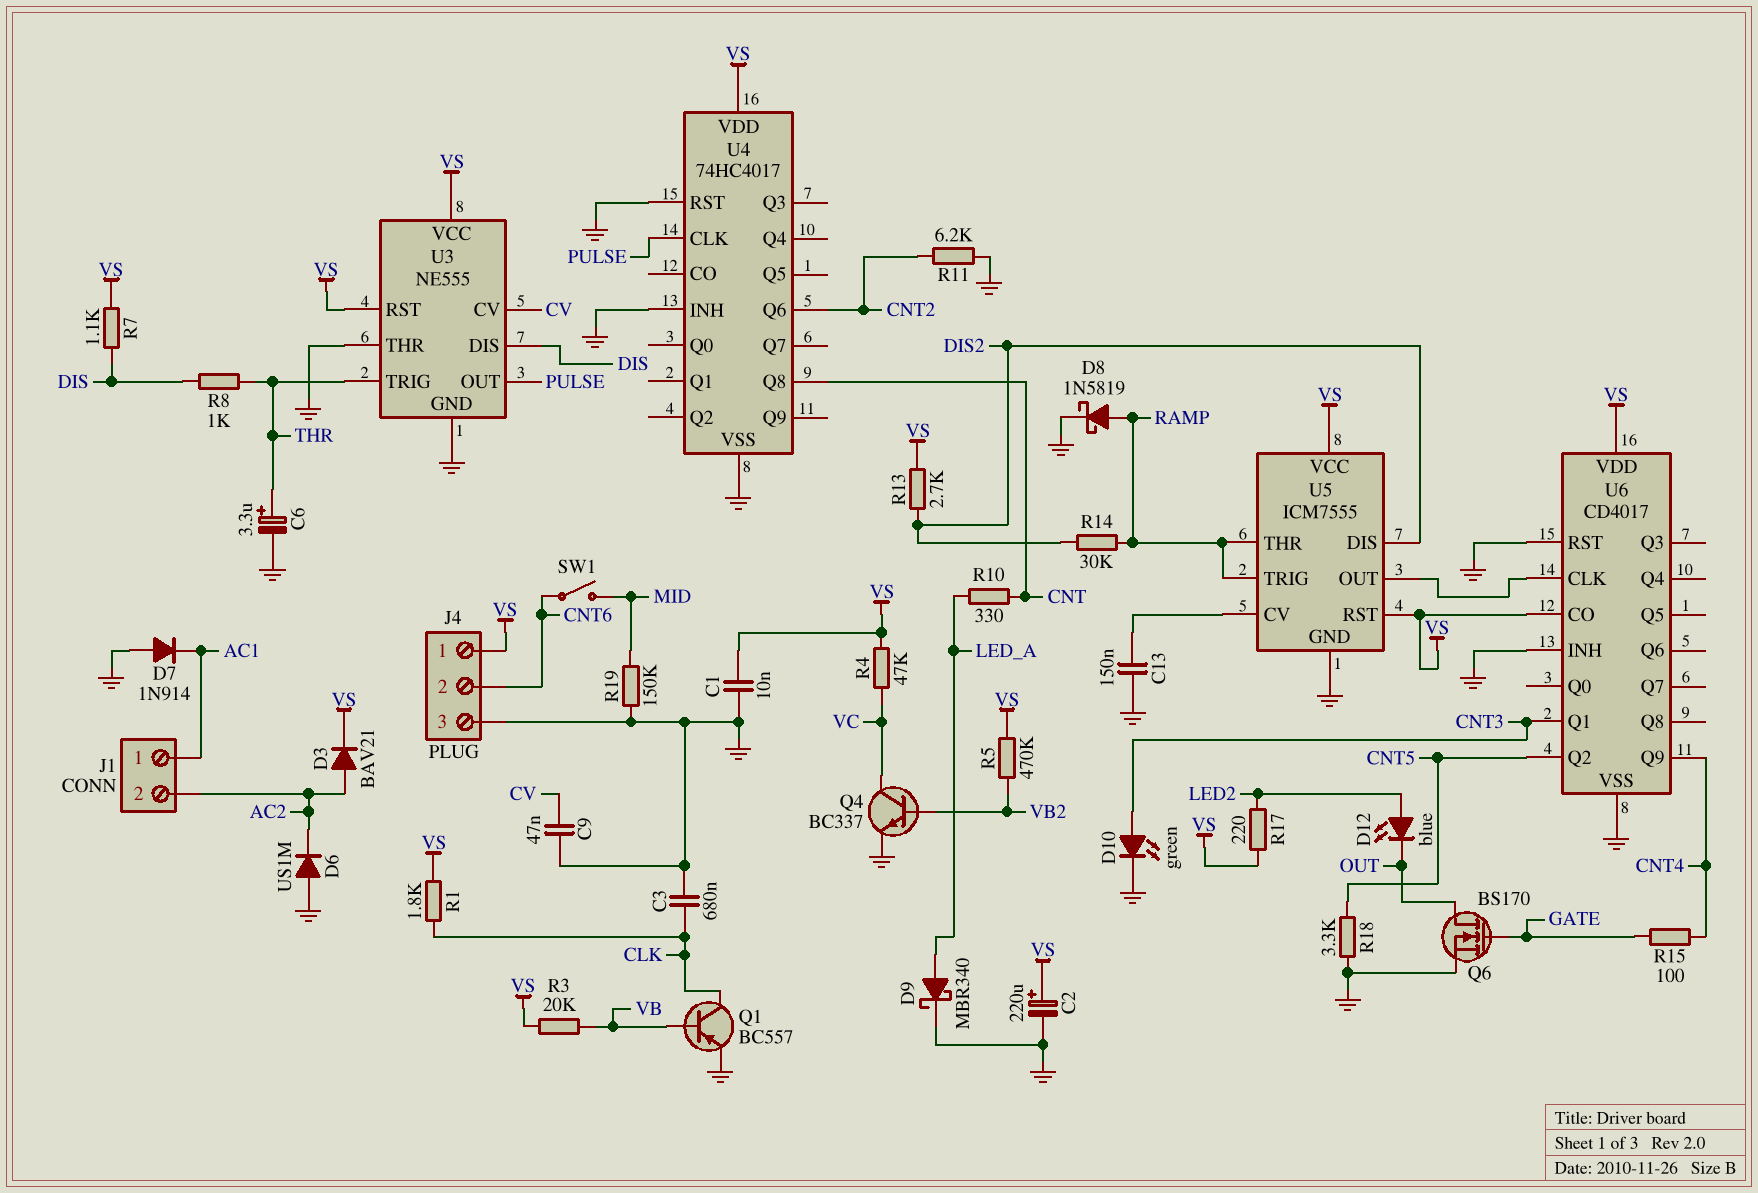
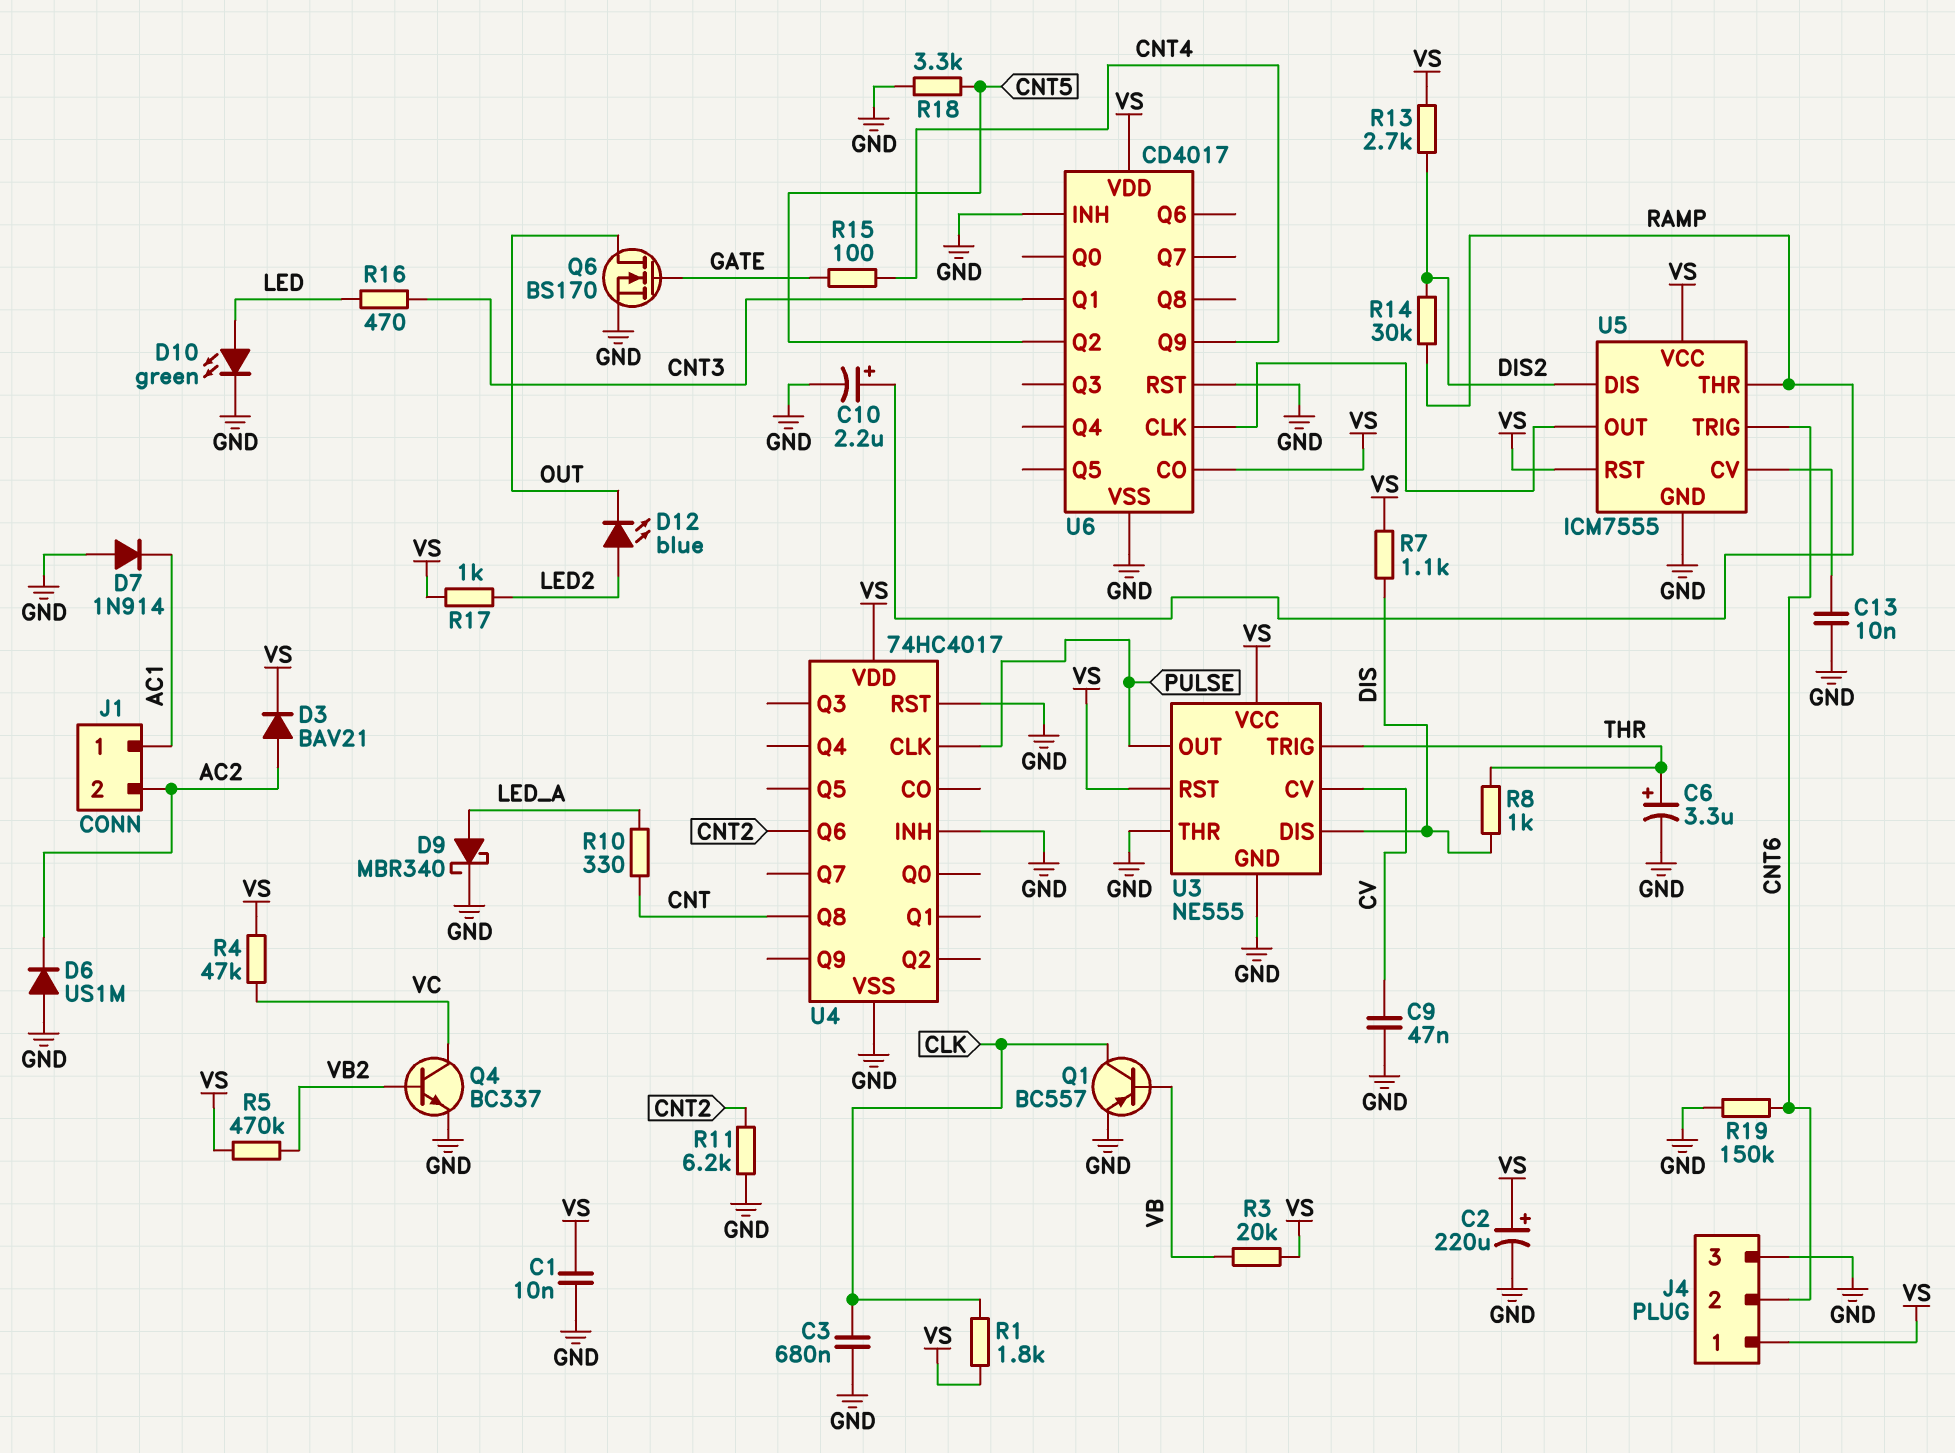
C10: none -> 2.2uF (plus RAMP, minus GND)
C13: 150nF (GND, U5/CV) -> 10nF (GND, U5/CV)
D8: schottky 1N5819 (A RAMP, K GND) -> none
D10: LED green (A CNT3, K GND) -> LED green (A LED, K GND)
R16: none -> 470 (CNT3, LED)
R17: 220 (LED2, VS) -> 1k (LED2, VS)
R19: 150k (GND, MID) -> 150k (CNT6, GND)
SW1: switch (CNT6, MID) -> none
U5 pin TRIG: RAMP -> CNT6

